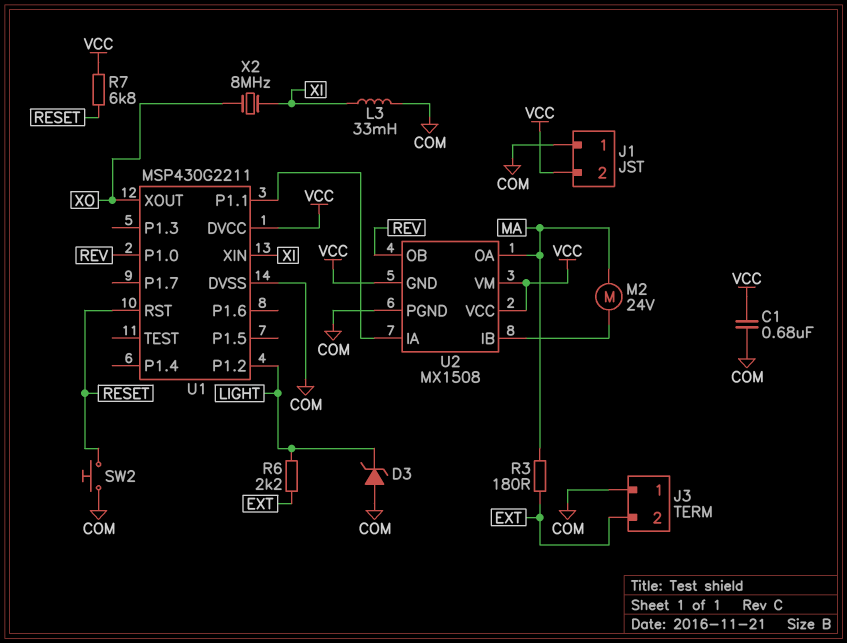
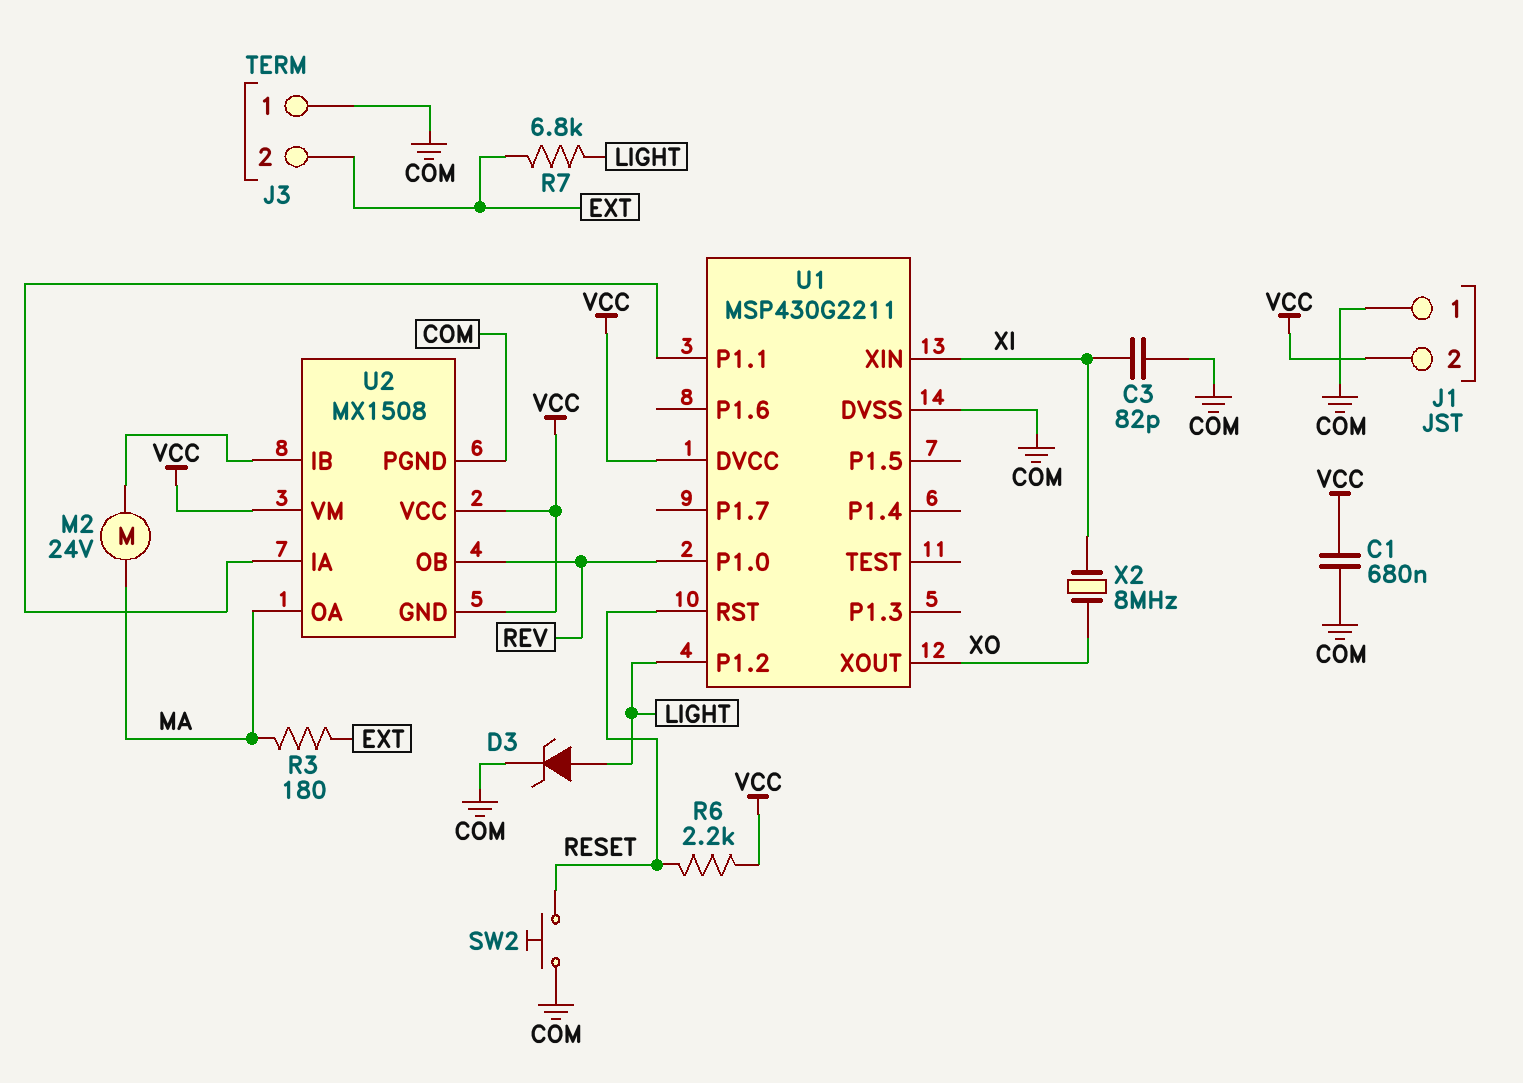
C3: none -> 82pF (COM, XI)
D3: zener (A COM, K LIGHT) -> zener (A LIGHT, K COM)
L3: 33mH (COM, XI) -> none
R6: 2.2k (EXT, LIGHT) -> 2.2k (RESET, VCC)
R7: 6.8k (RESET, VCC) -> 6.8k (EXT, LIGHT)

